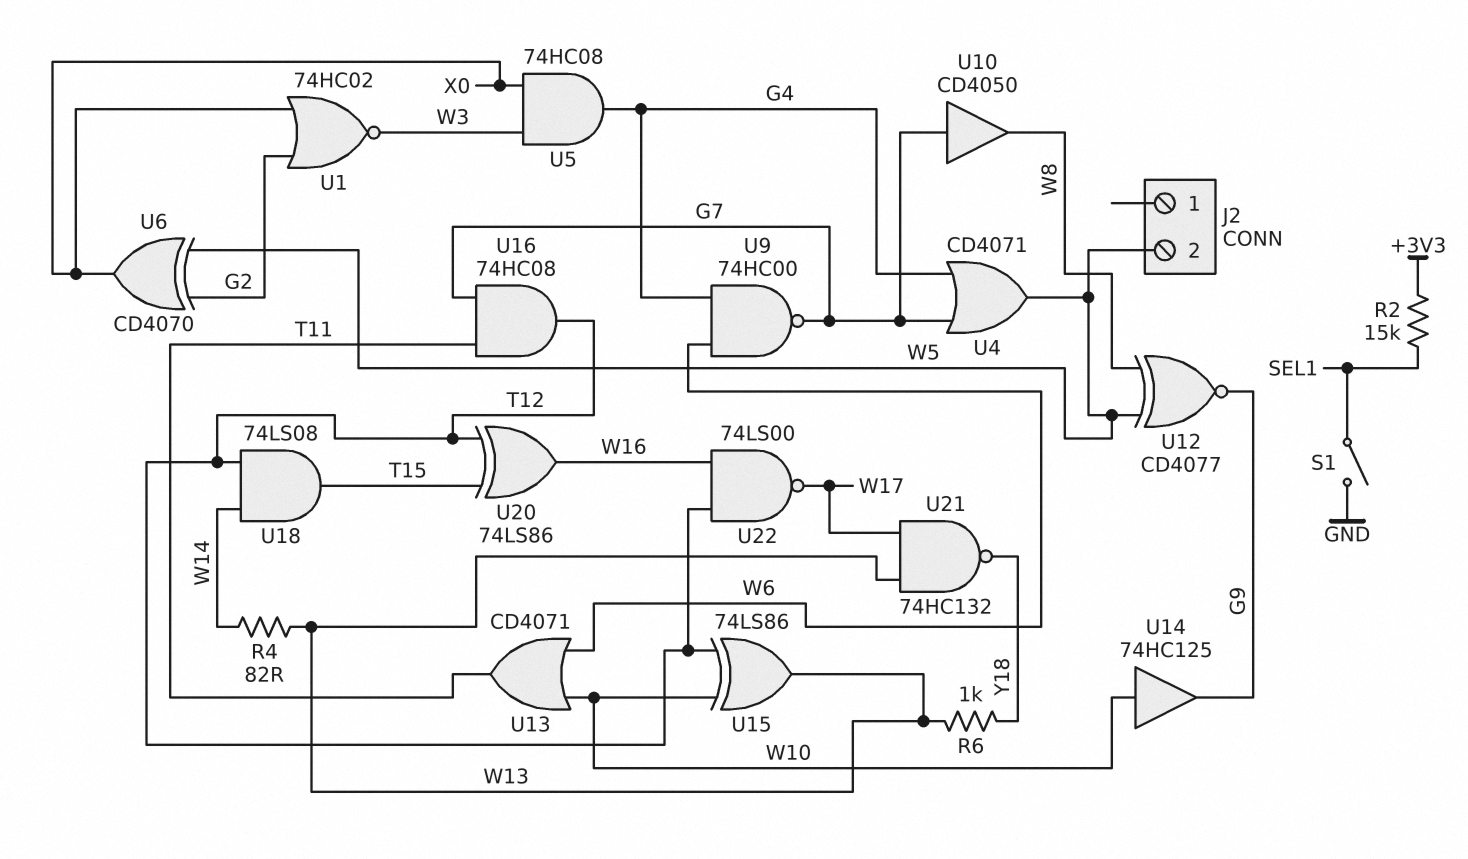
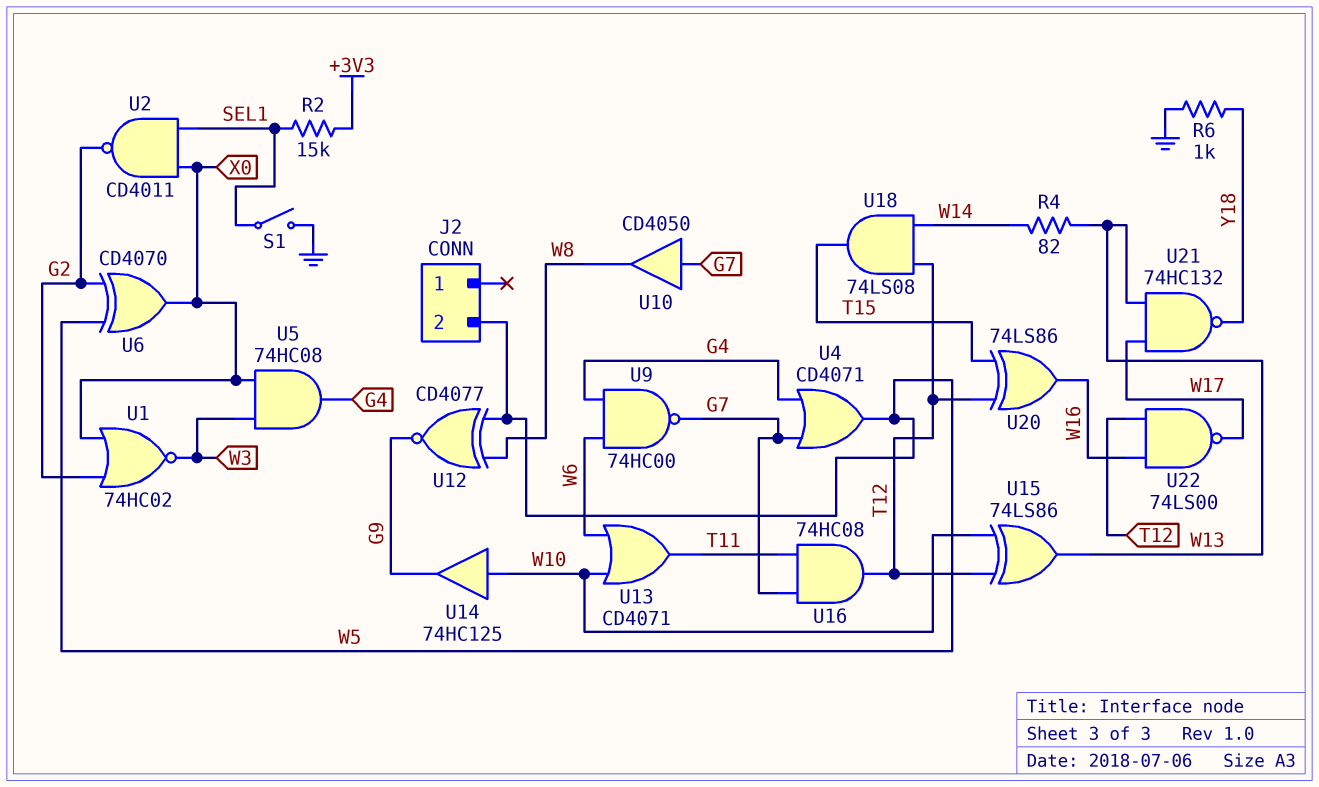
R6: 1k (W13, Y18) -> 1k (GND, Y18)
U2: none -> NAND CD4011 (in SEL1, in X0, out G2)

